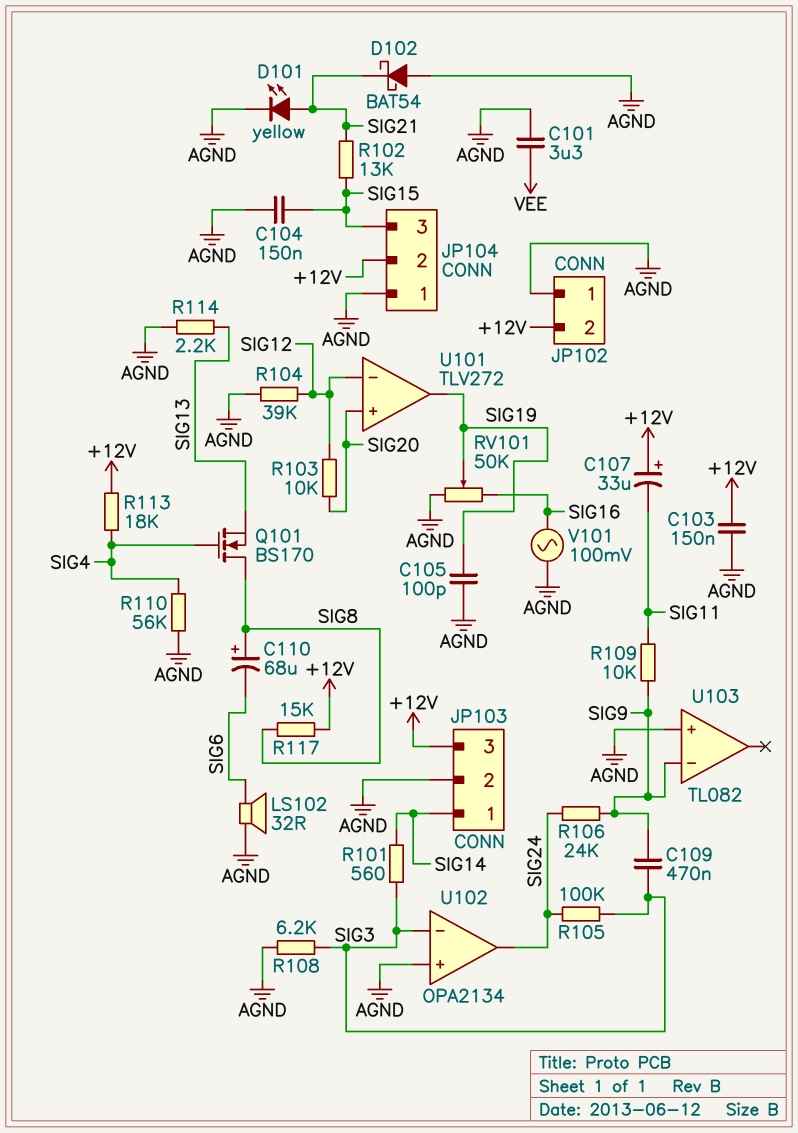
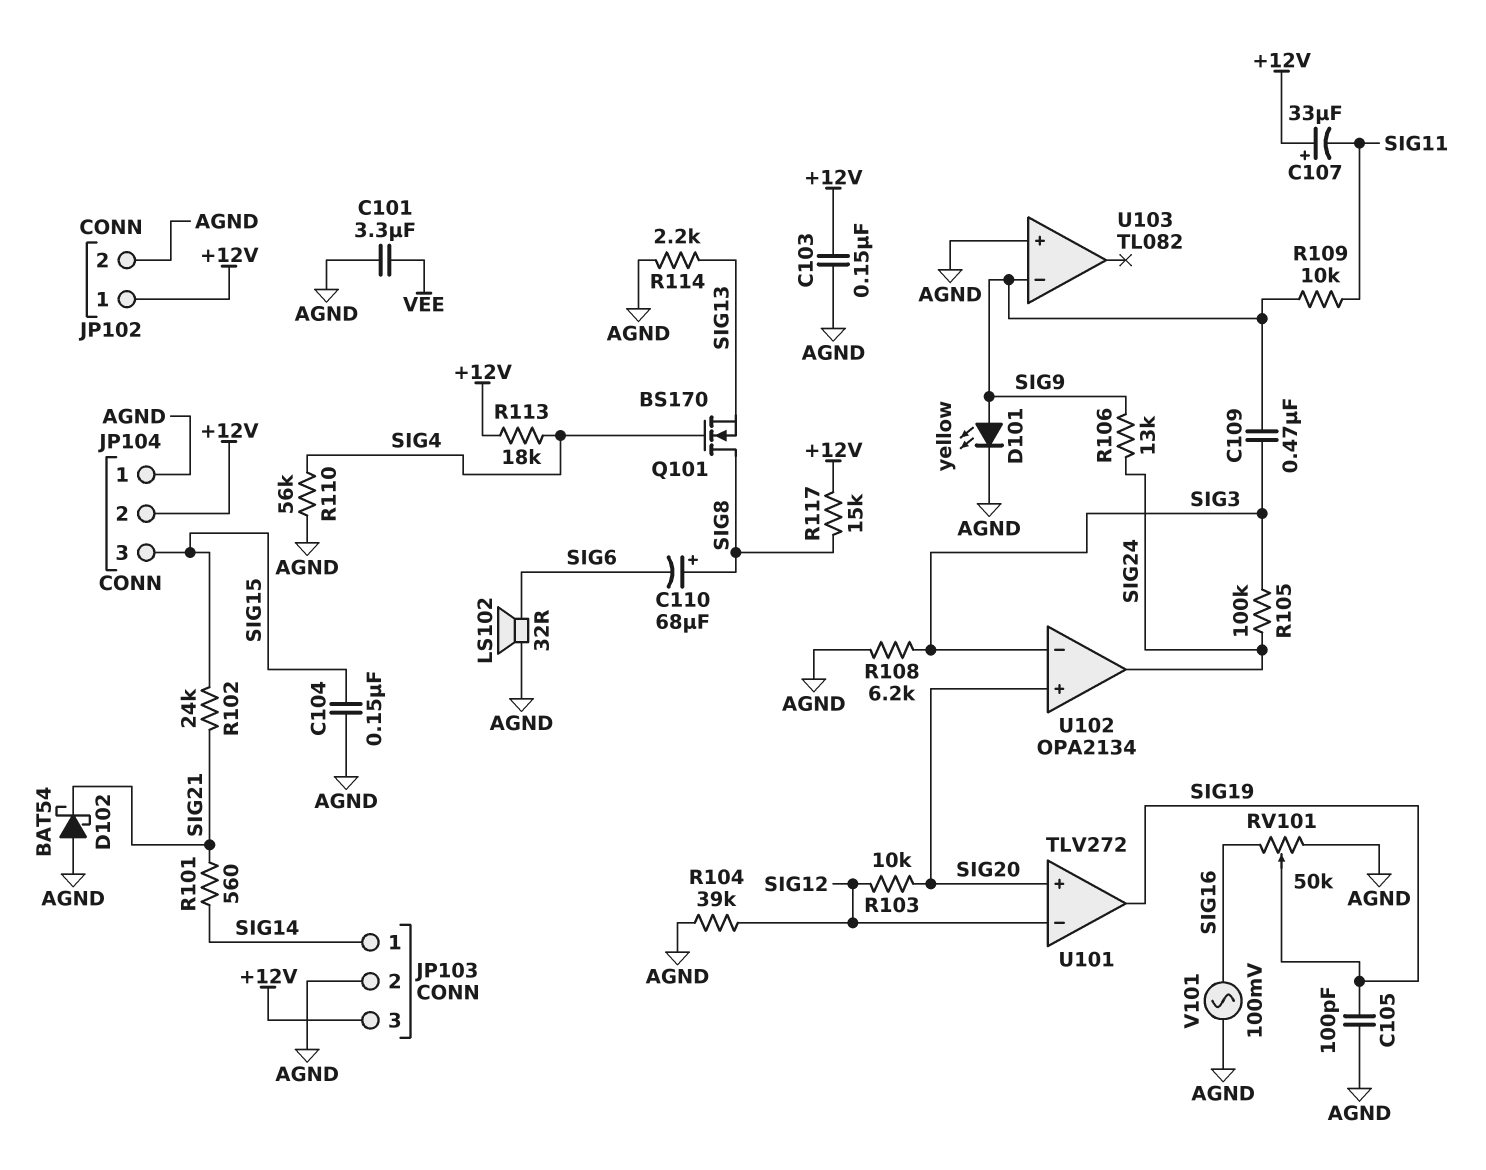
D101: LED yellow (A SIG21, K AGND) -> LED yellow (A SIG9, K AGND)
JP102 pin 1: AGND -> +12V
JP102 pin 2: +12V -> AGND
R101: 560 (SIG3, SIG14) -> 560 (SIG14, SIG21)
R102: 13k (SIG15, SIG21) -> 24k (SIG15, SIG21)
R106: 24k (SIG9, SIG24) -> 13k (SIG9, SIG24)
U102 pin in+: AGND -> SIG20

